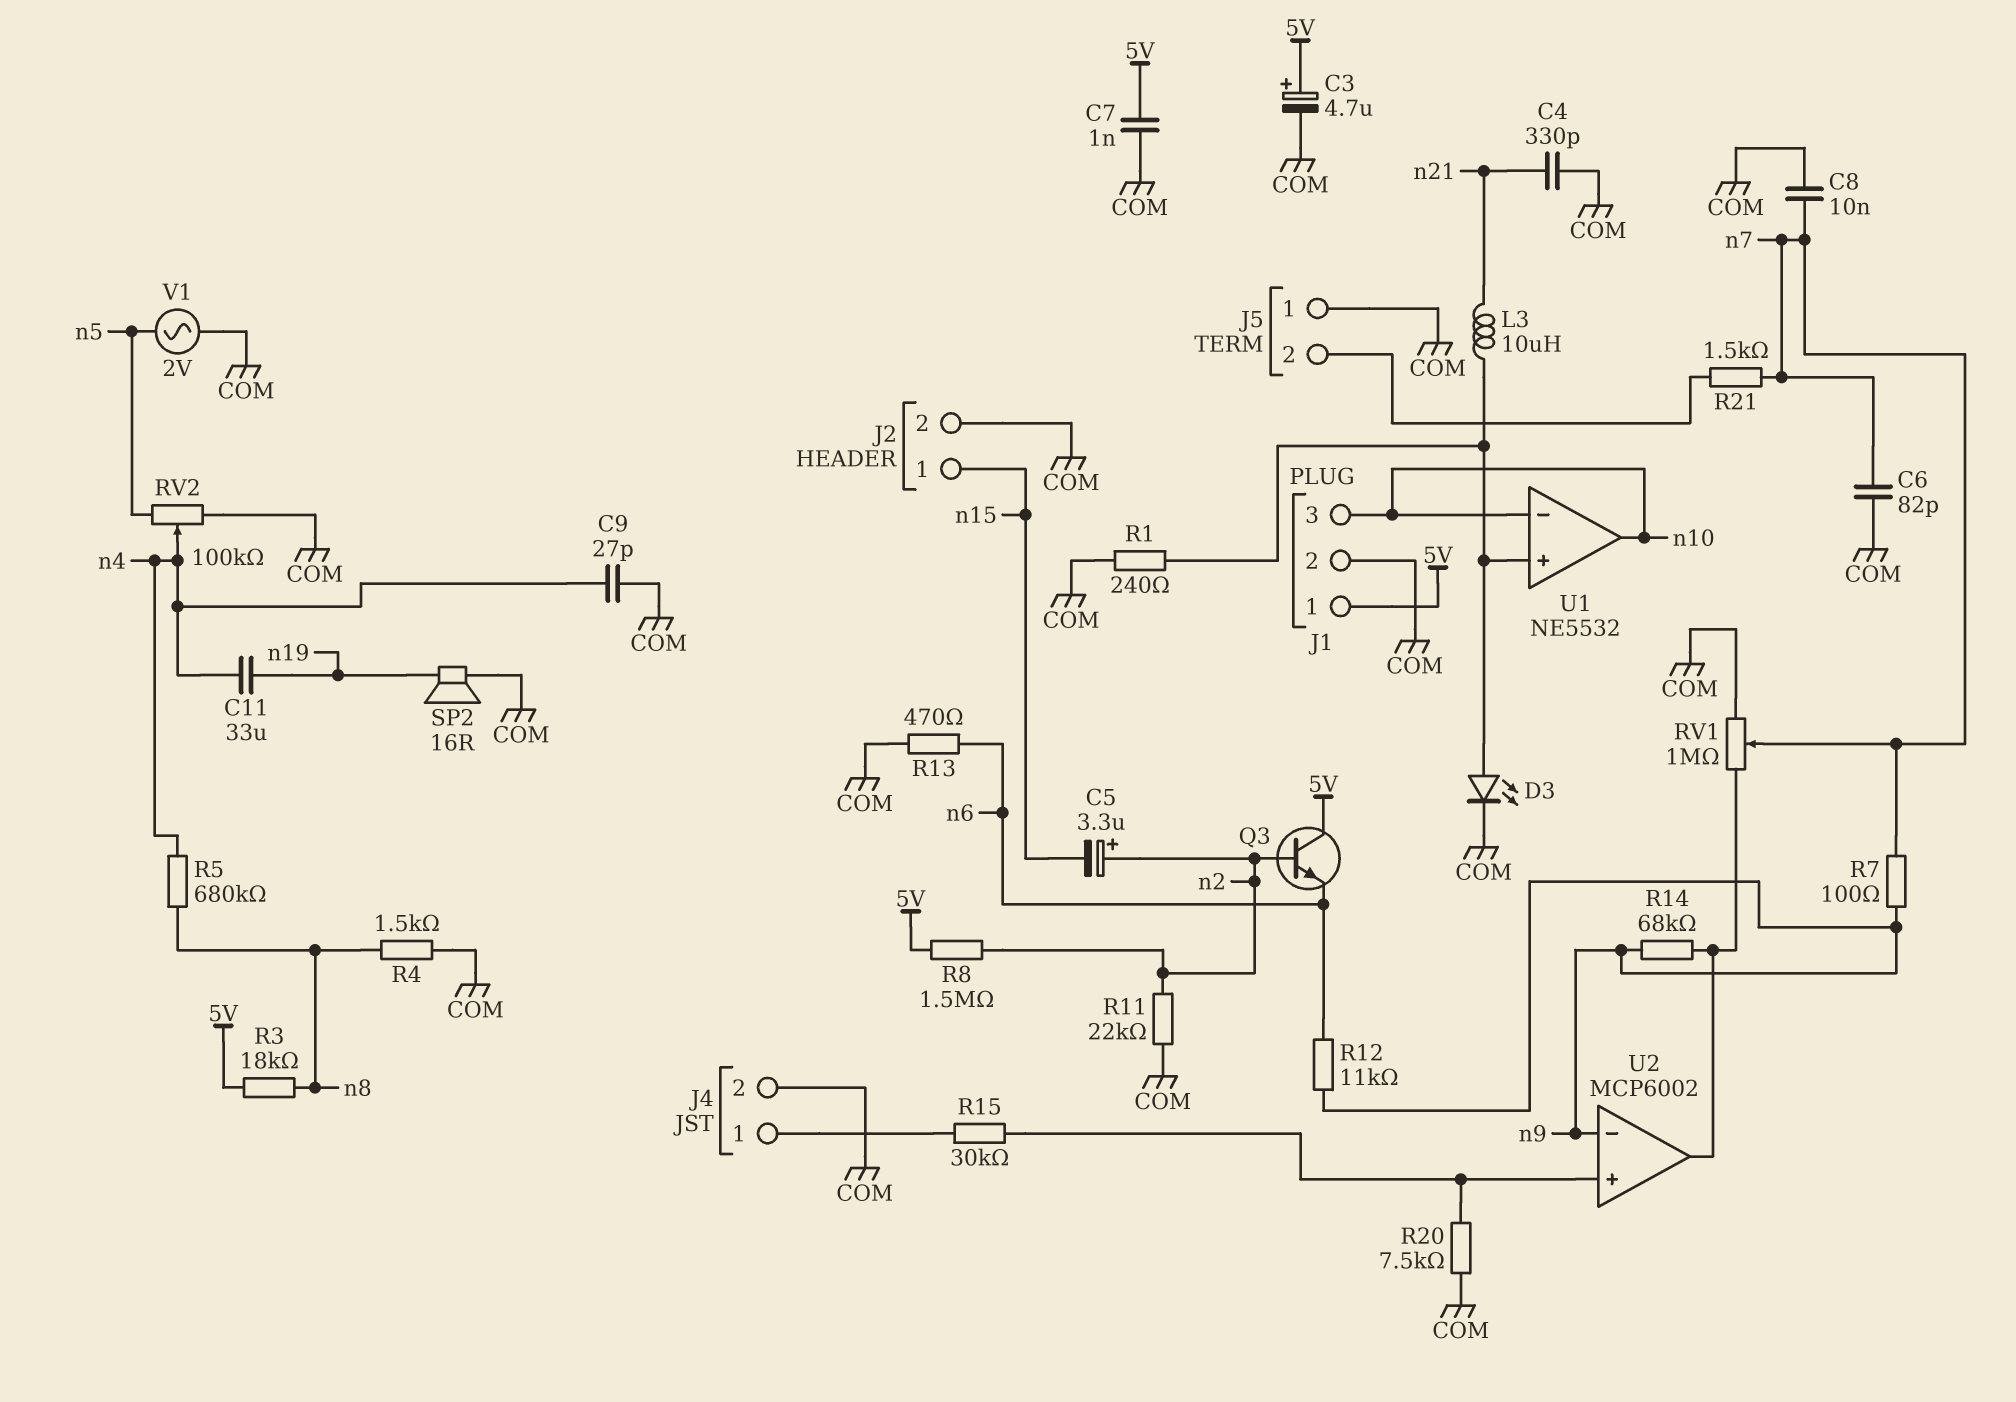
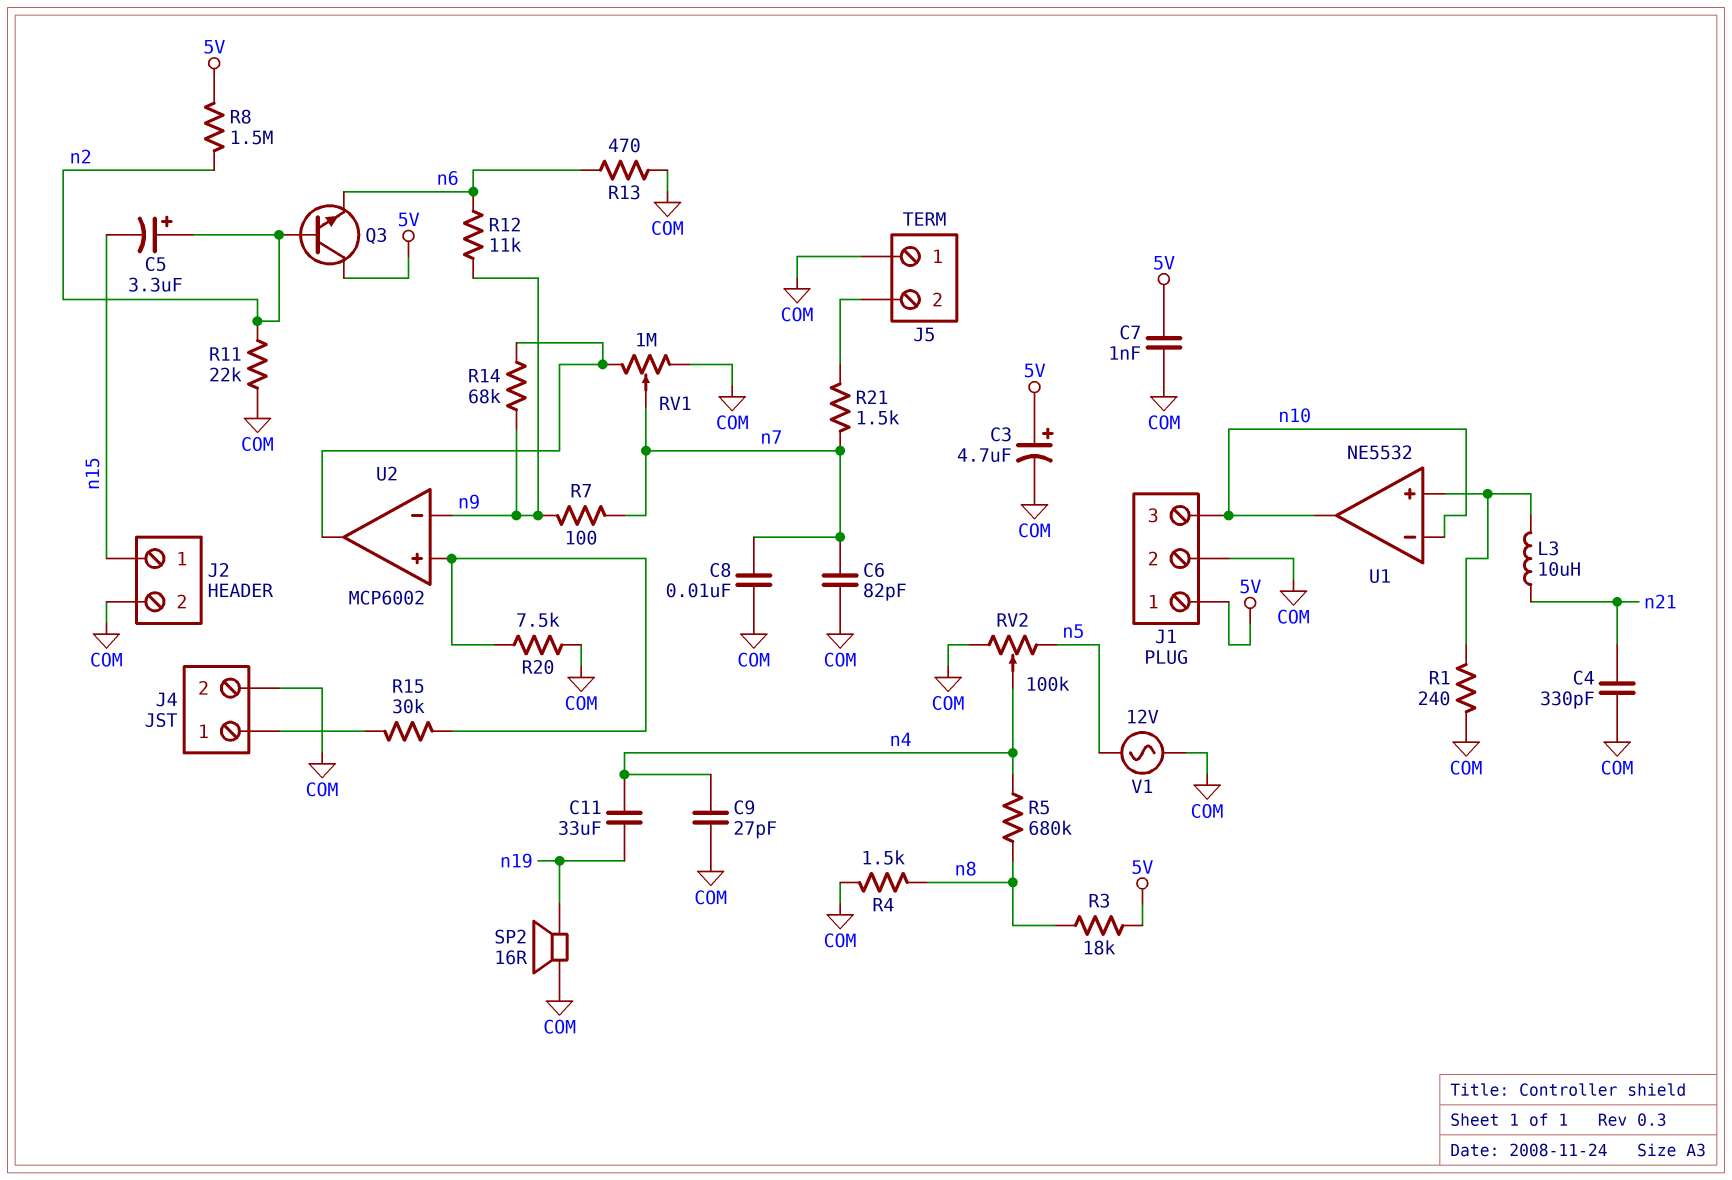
D3: LED (A U1/in+, K COM) -> none
V1: AC 2V (COM, n5) -> AC 12V (COM, n5)

